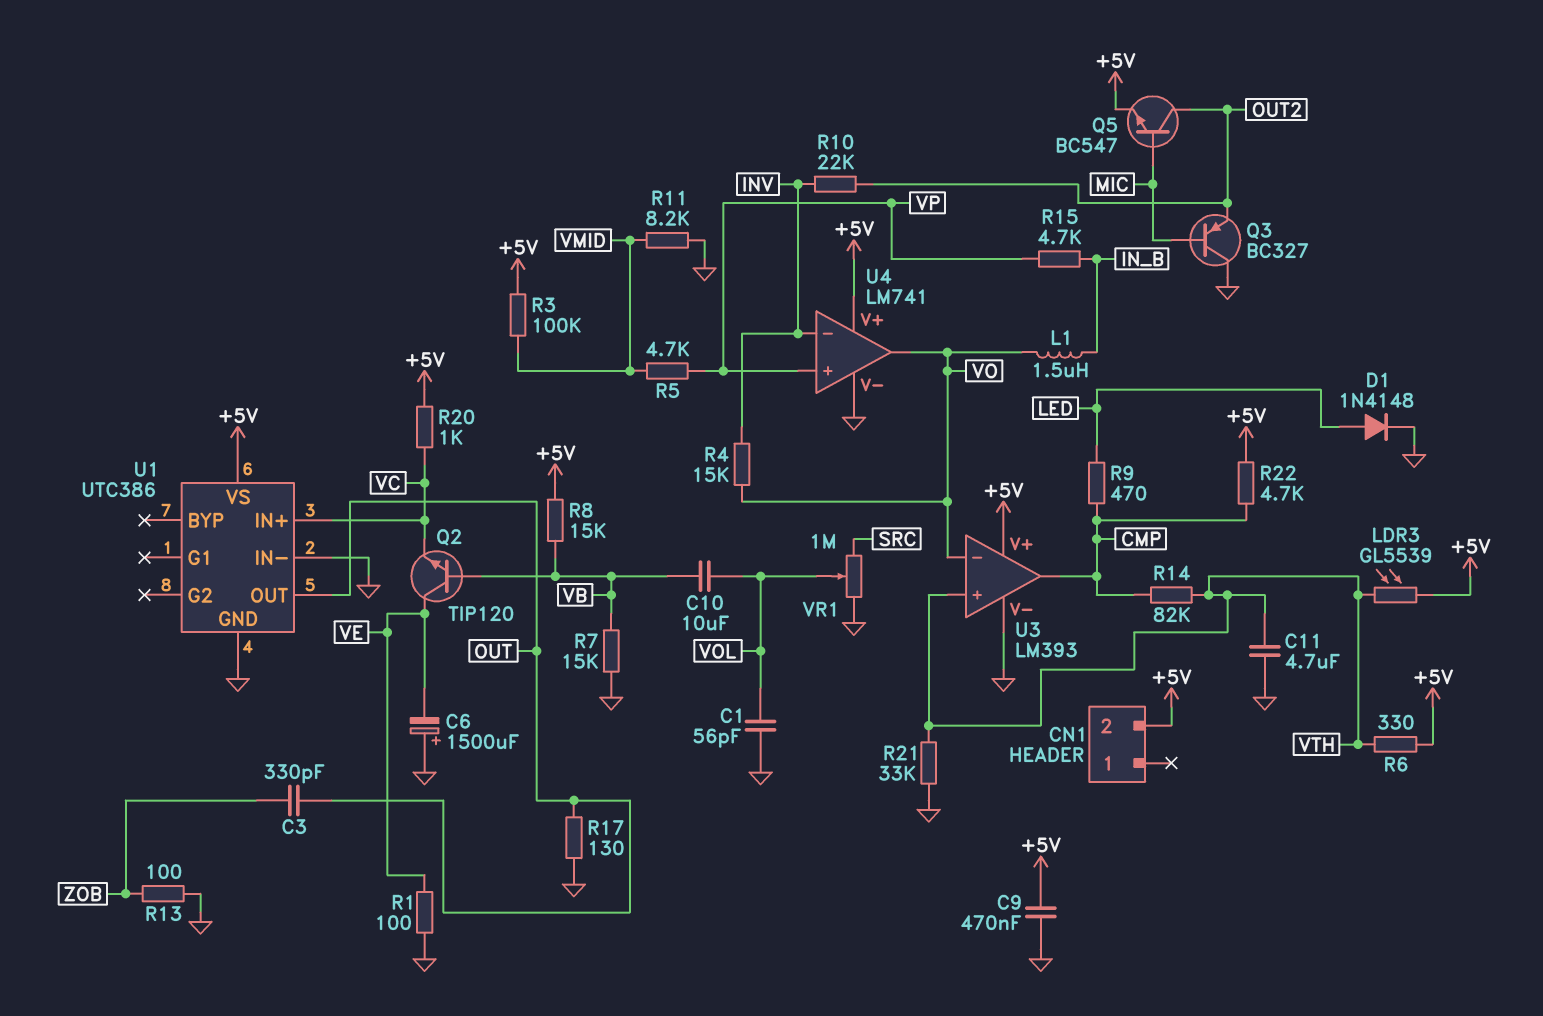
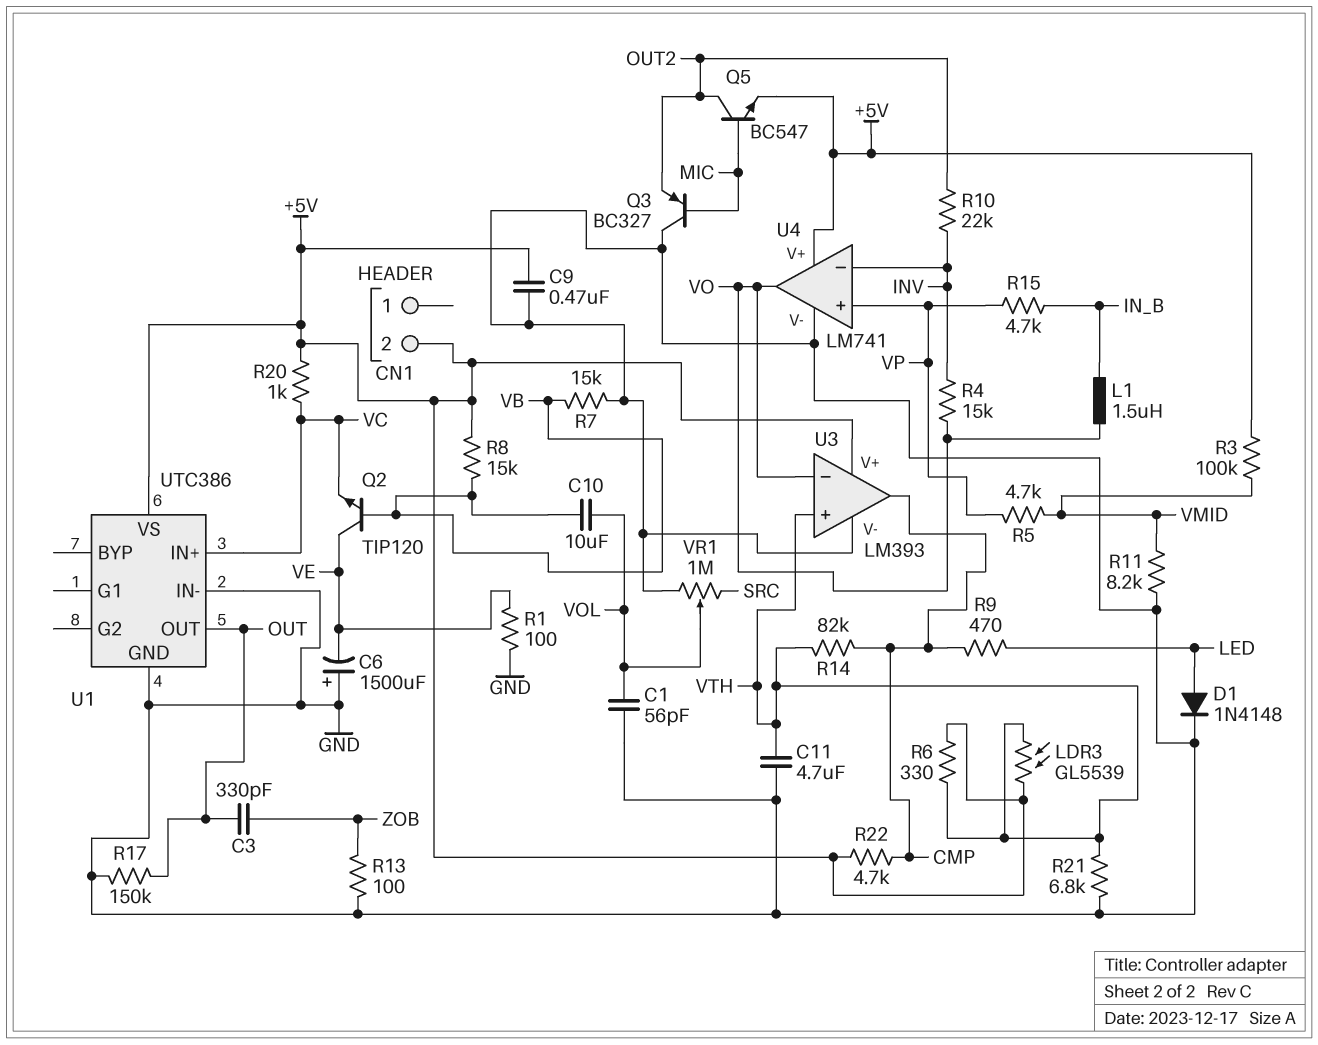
R17: 130 (GND, OUT) -> 150k (GND, OUT)
R21: 33k (GND, VTH) -> 6.8k (GND, VTH)

